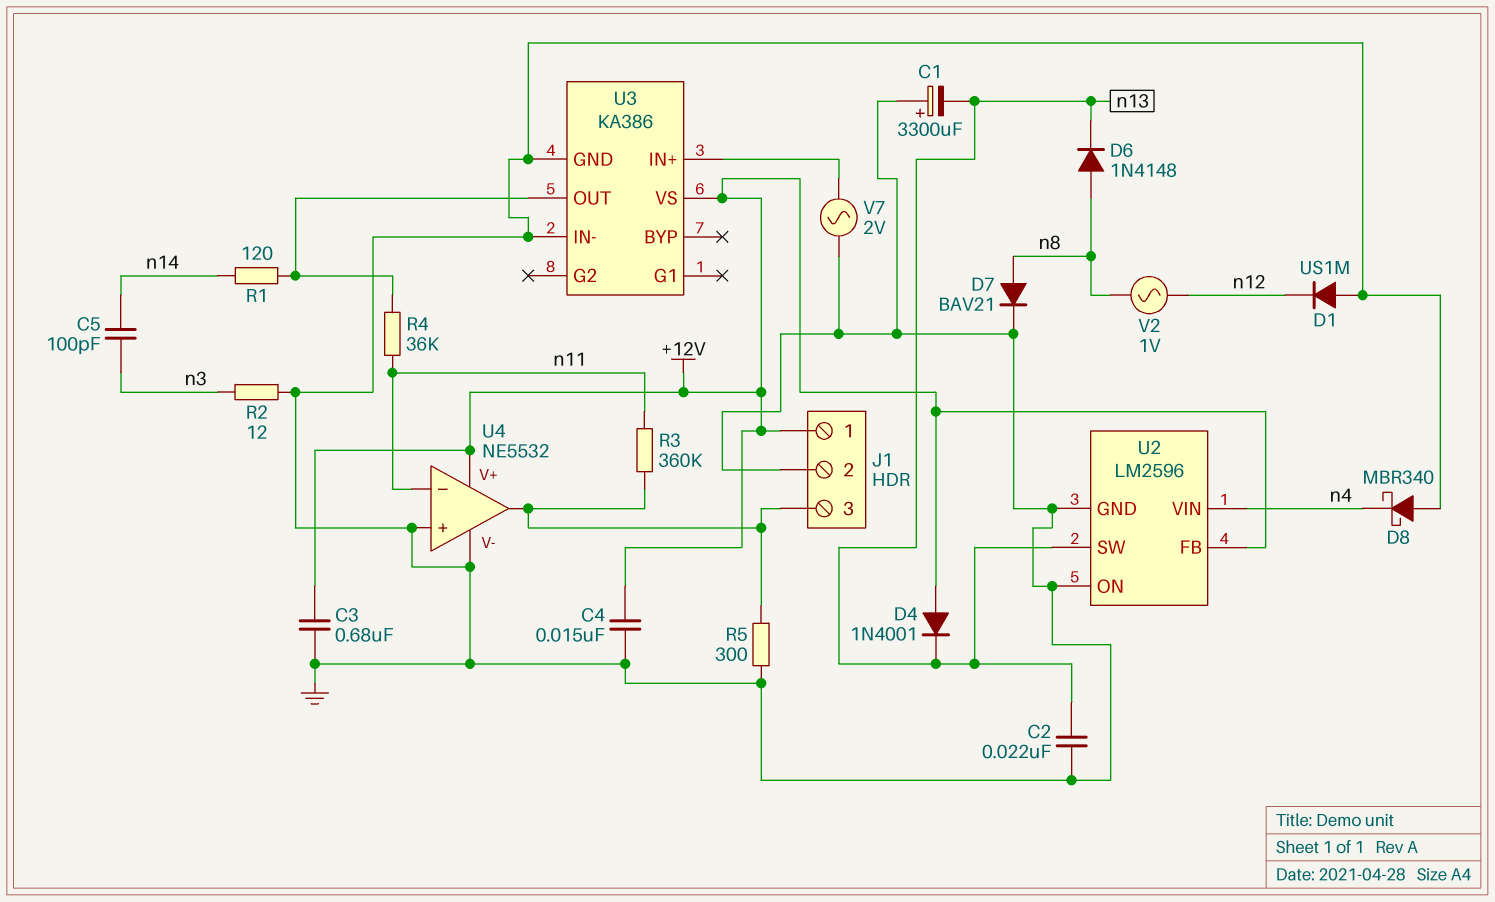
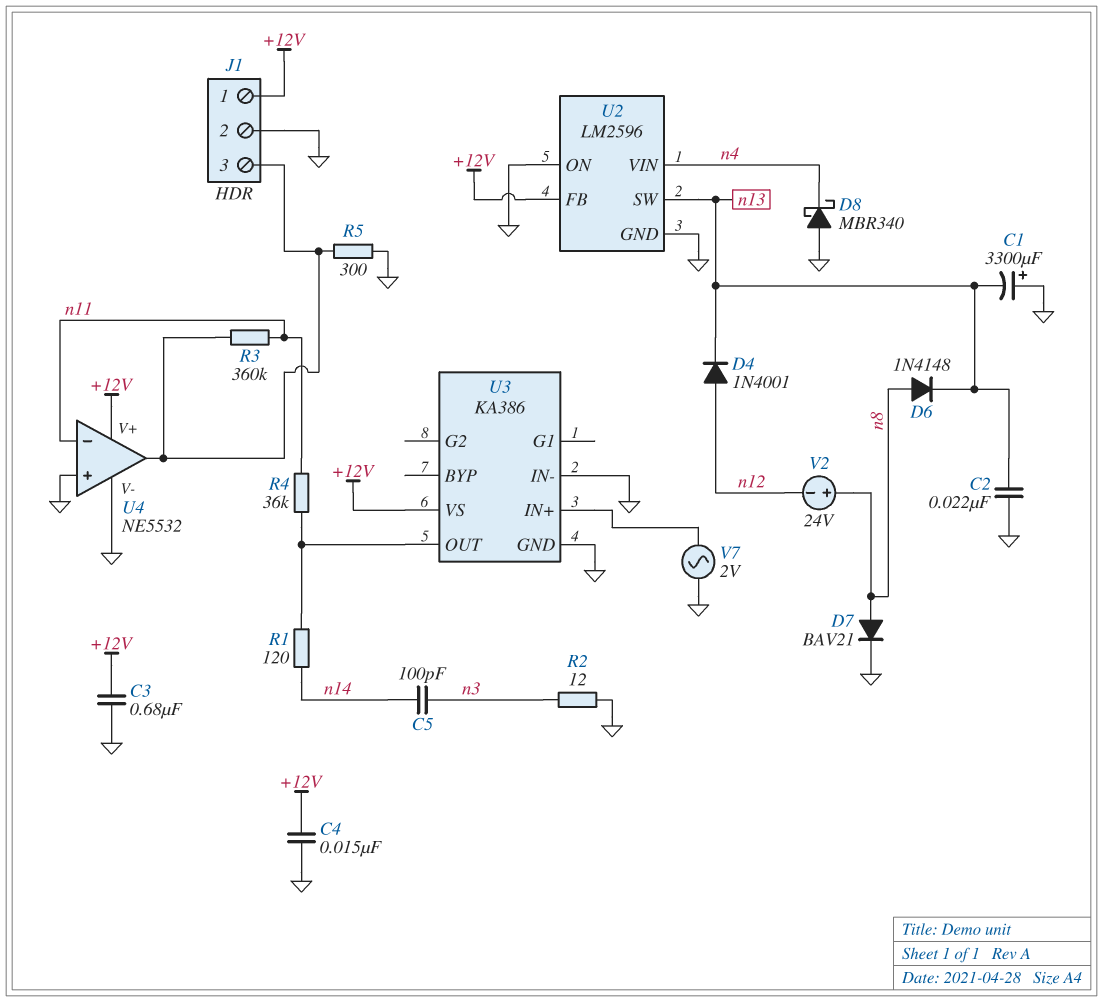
D1: diode US1M (A GND, K n12) -> none
D4: diode 1N4001 (A +12V, K n13) -> diode 1N4001 (A n12, K n13)
V2: AC 1V (n8, n12) -> 24V (plus n8, minus n12)

